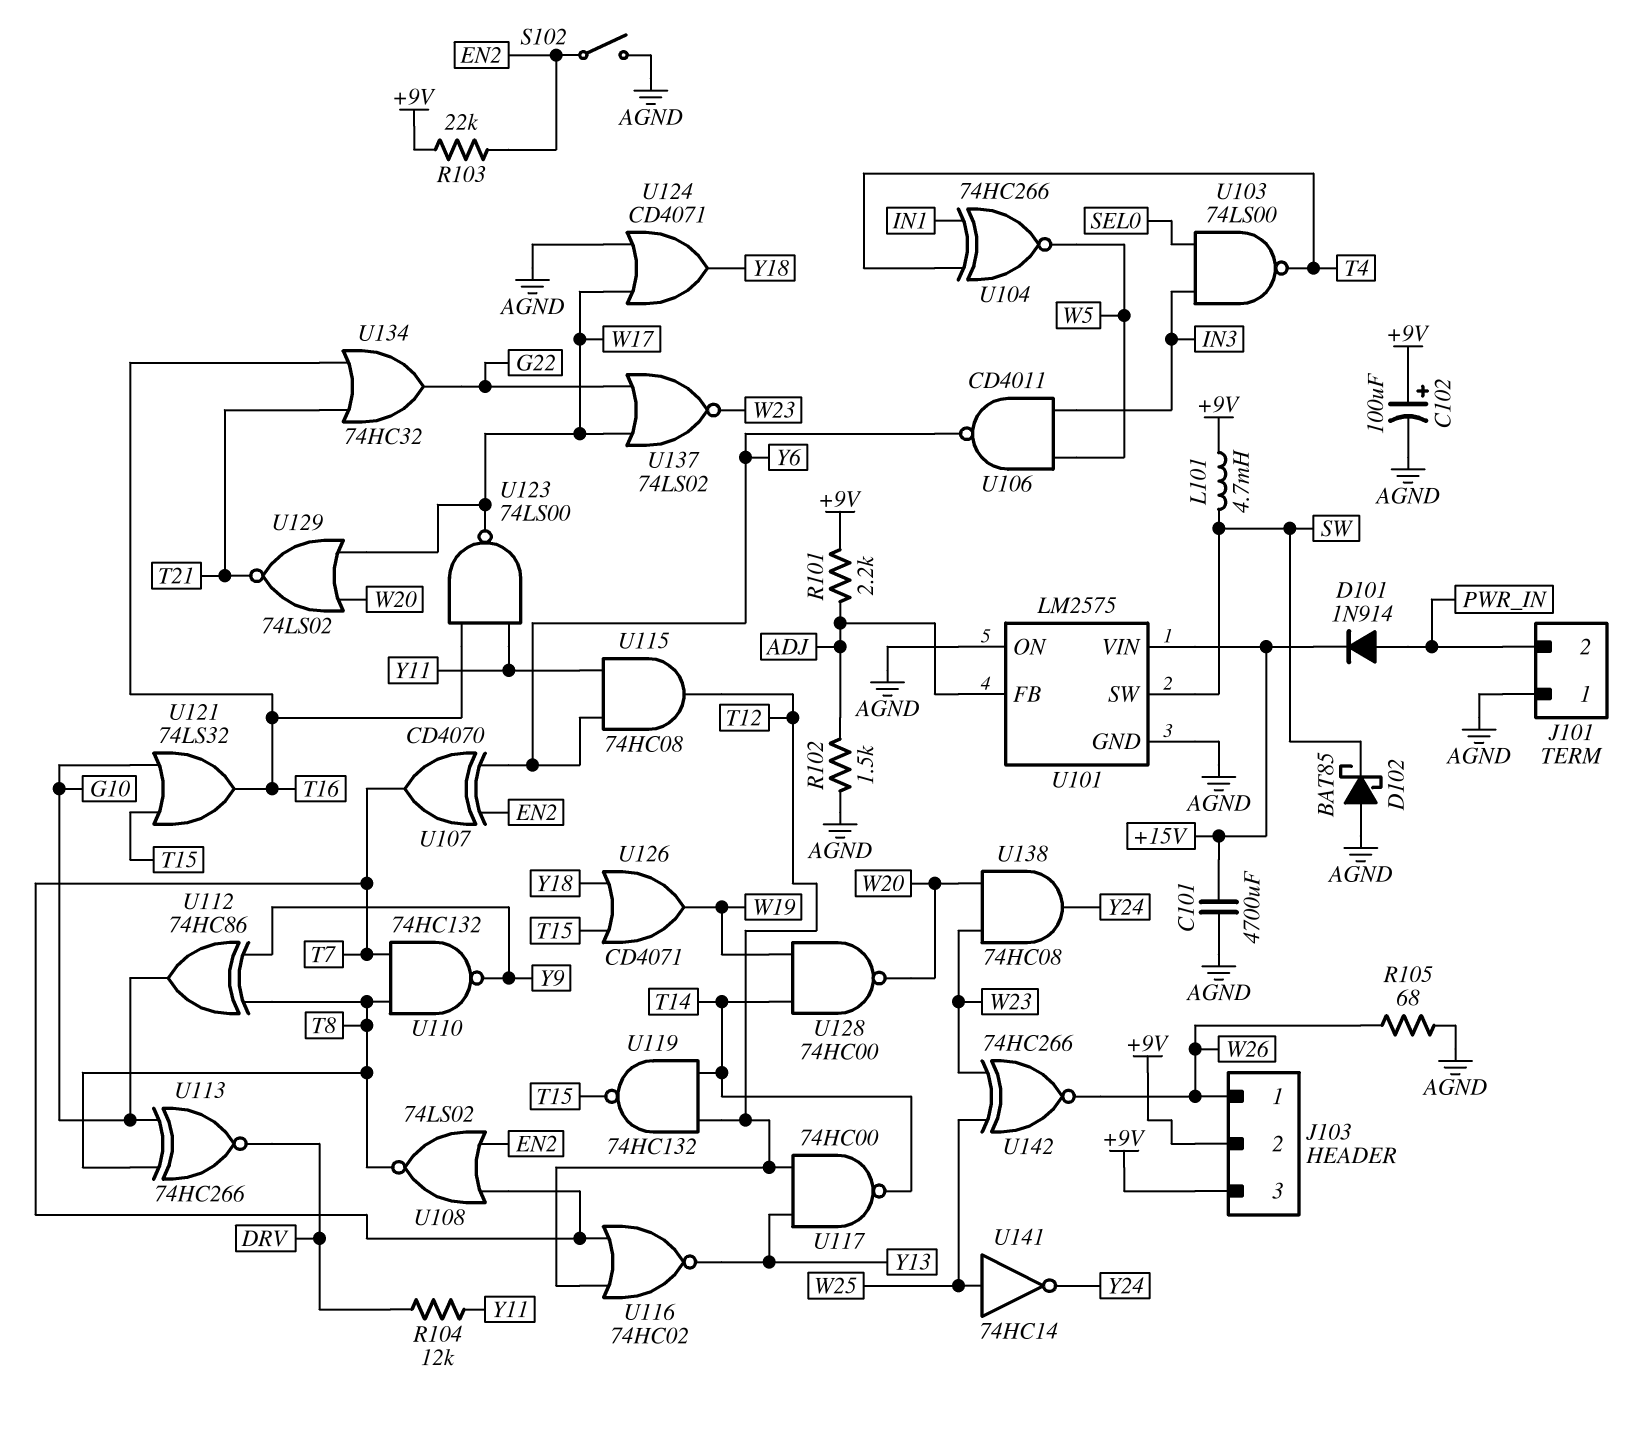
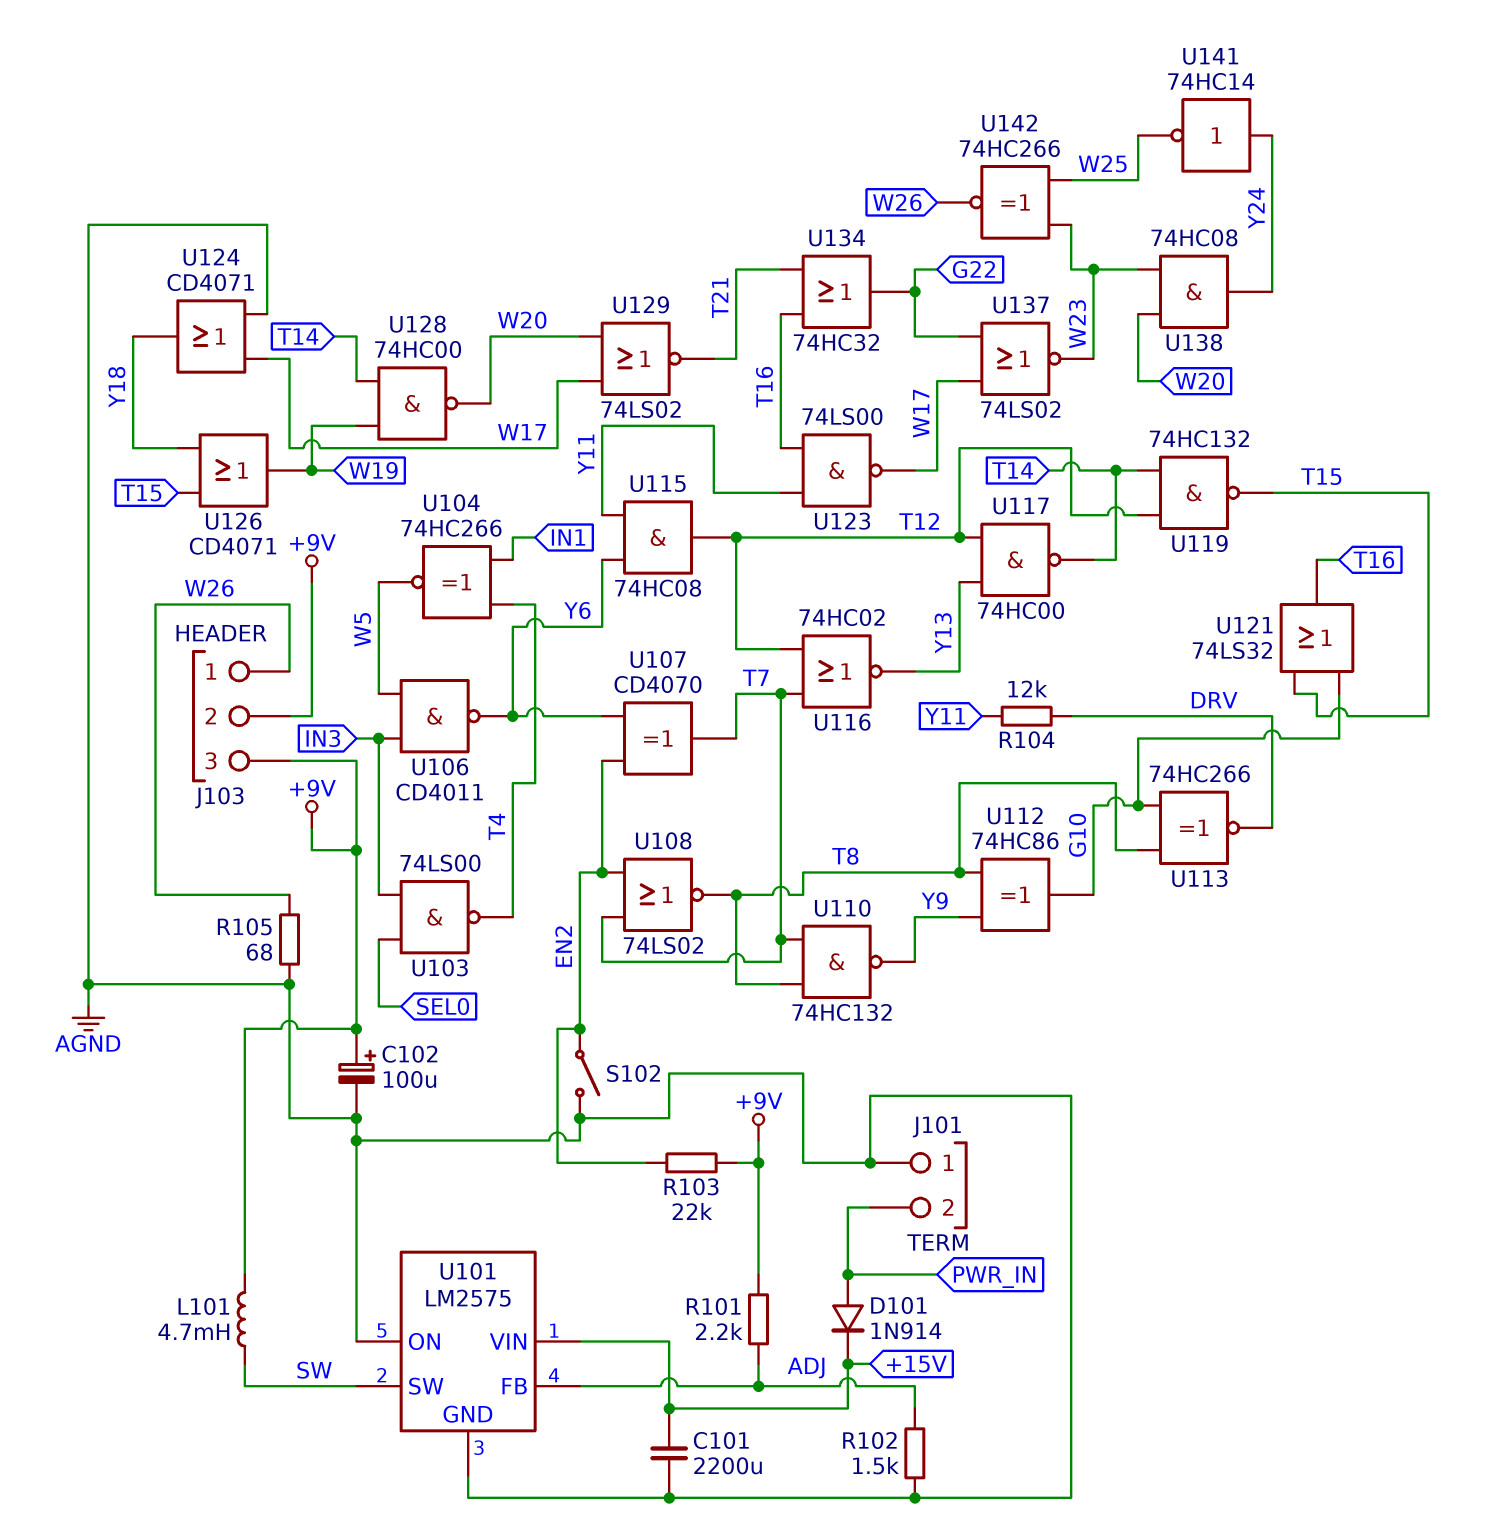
C101: 4700uF (+15V, AGND) -> 2200uF (+15V, AGND)
D102: schottky BAT85 (A AGND, K SW) -> none
U141: NOT 74HC14 (in W25, out Y24) -> NOT 74HC14 (in Y24, out W25)

